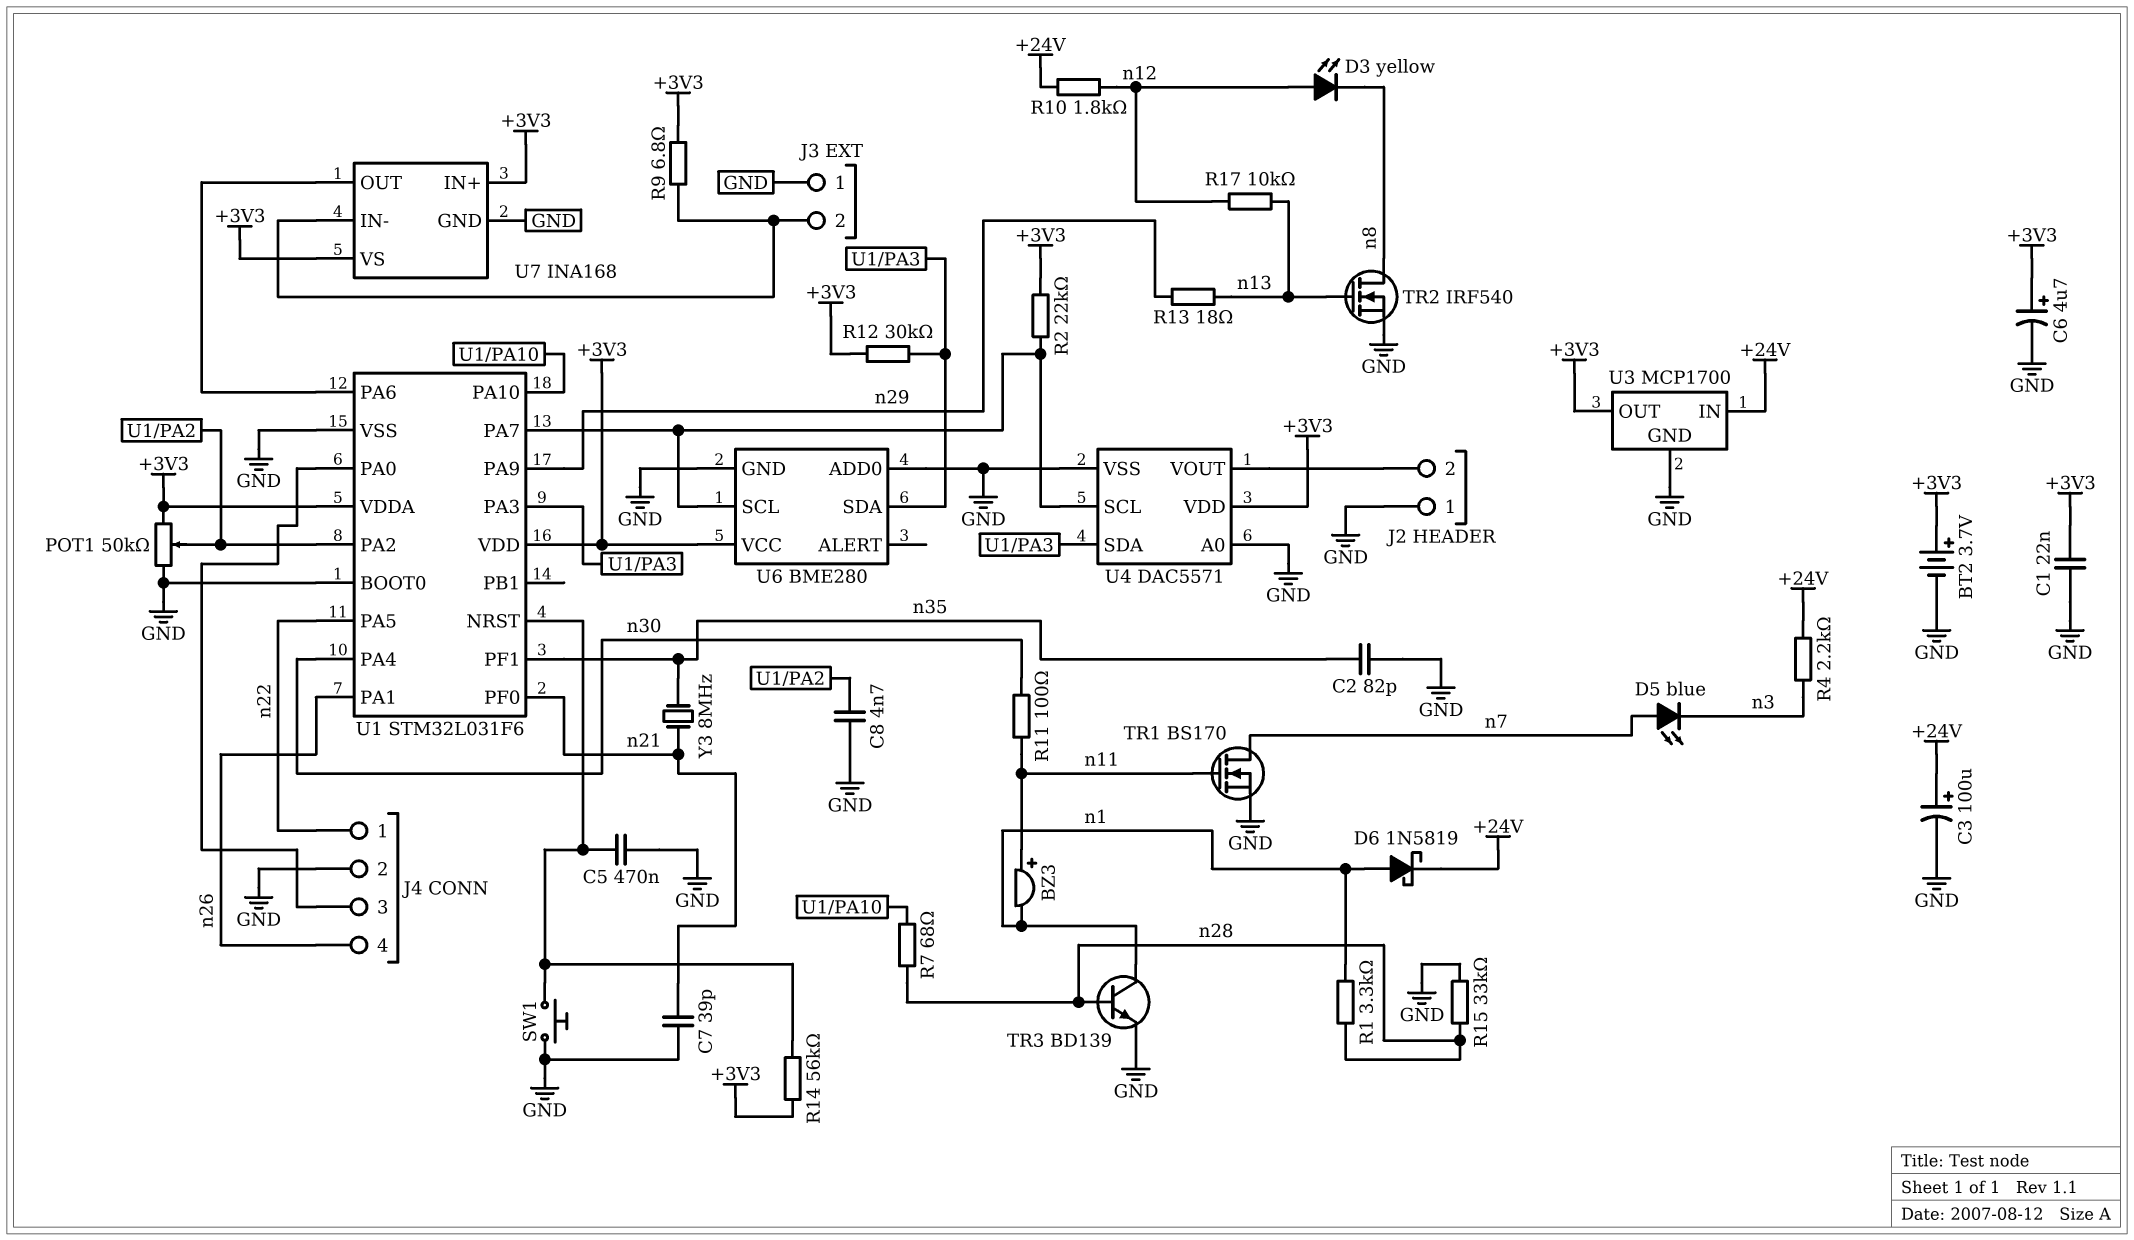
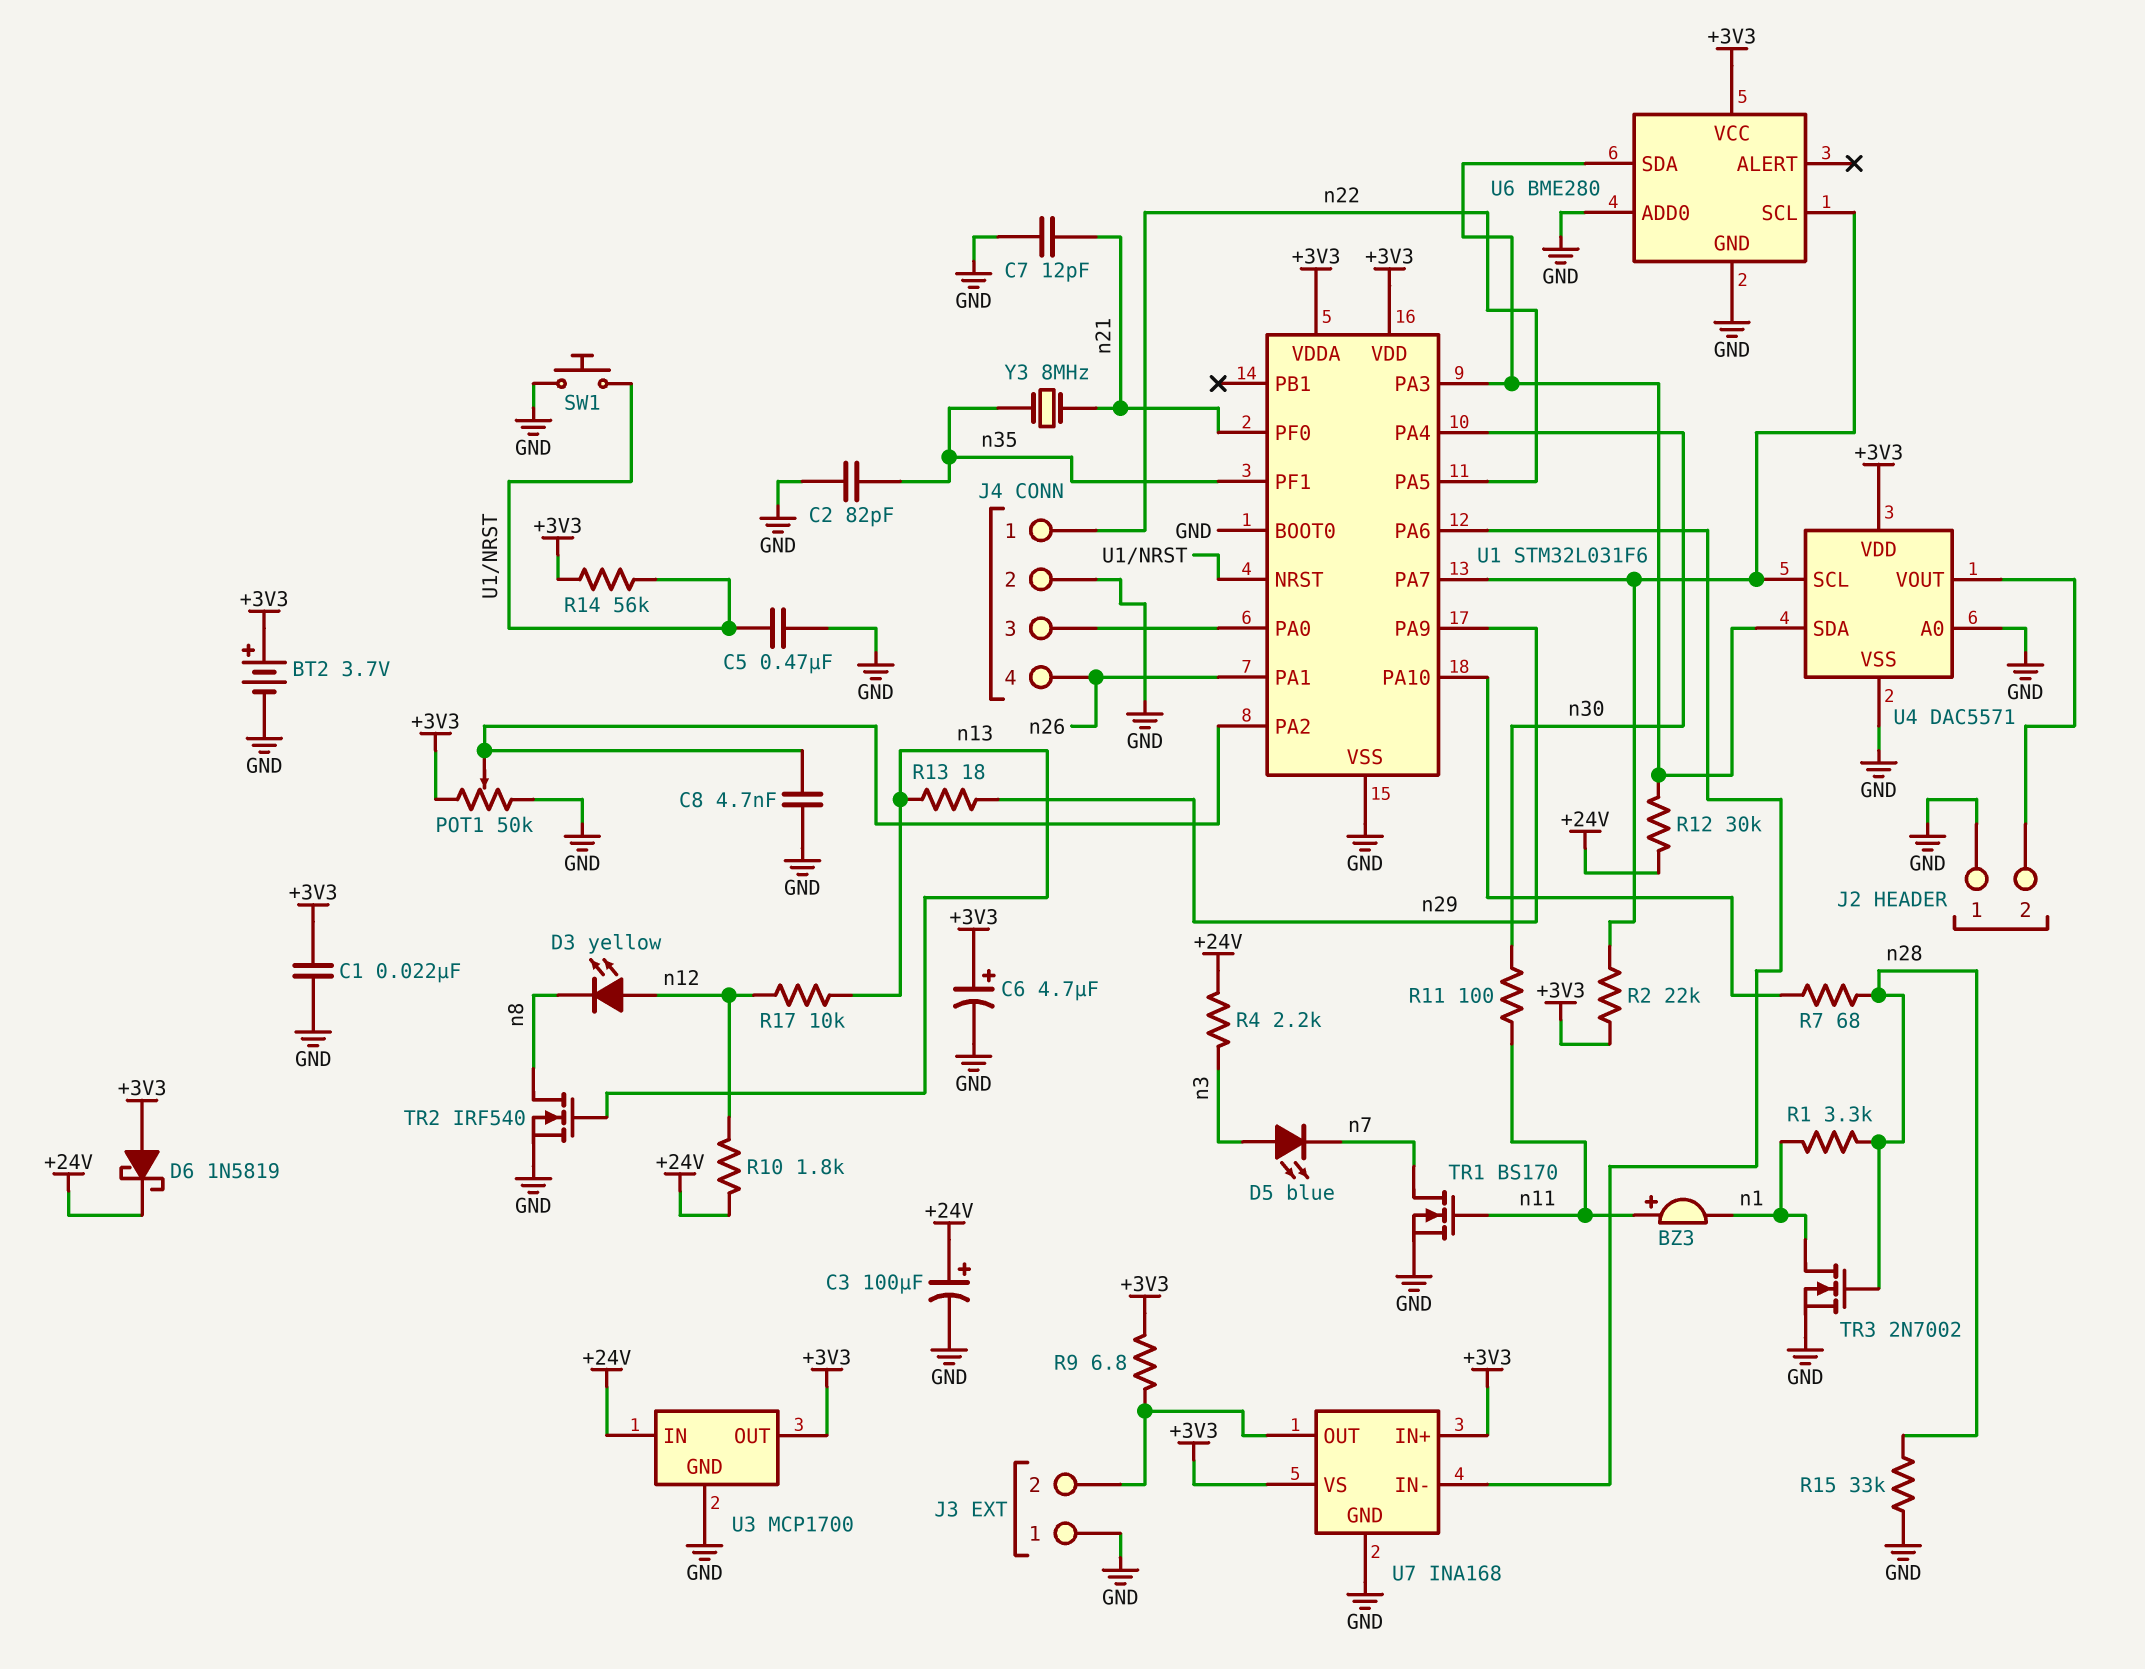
C7: 39pF (GND, n21) -> 12pF (GND, n21)
D5: LED blue (A n7, K n3) -> LED blue (A n3, K n7)
D6: schottky 1N5819 (A n1, K +24V) -> schottky 1N5819 (A +3V3, K +24V)
R12: 30k (+3V3, U1/PA3) -> 30k (+24V, U1/PA3)
TR3: NPN BD139 (B n28, C n1, E GND) -> NMOS 2N7002 (G n28, D n1, S GND)
U7 pin IN-: J3/2 -> U1/PA6
U7 pin OUT: U1/PA6 -> J3/2

